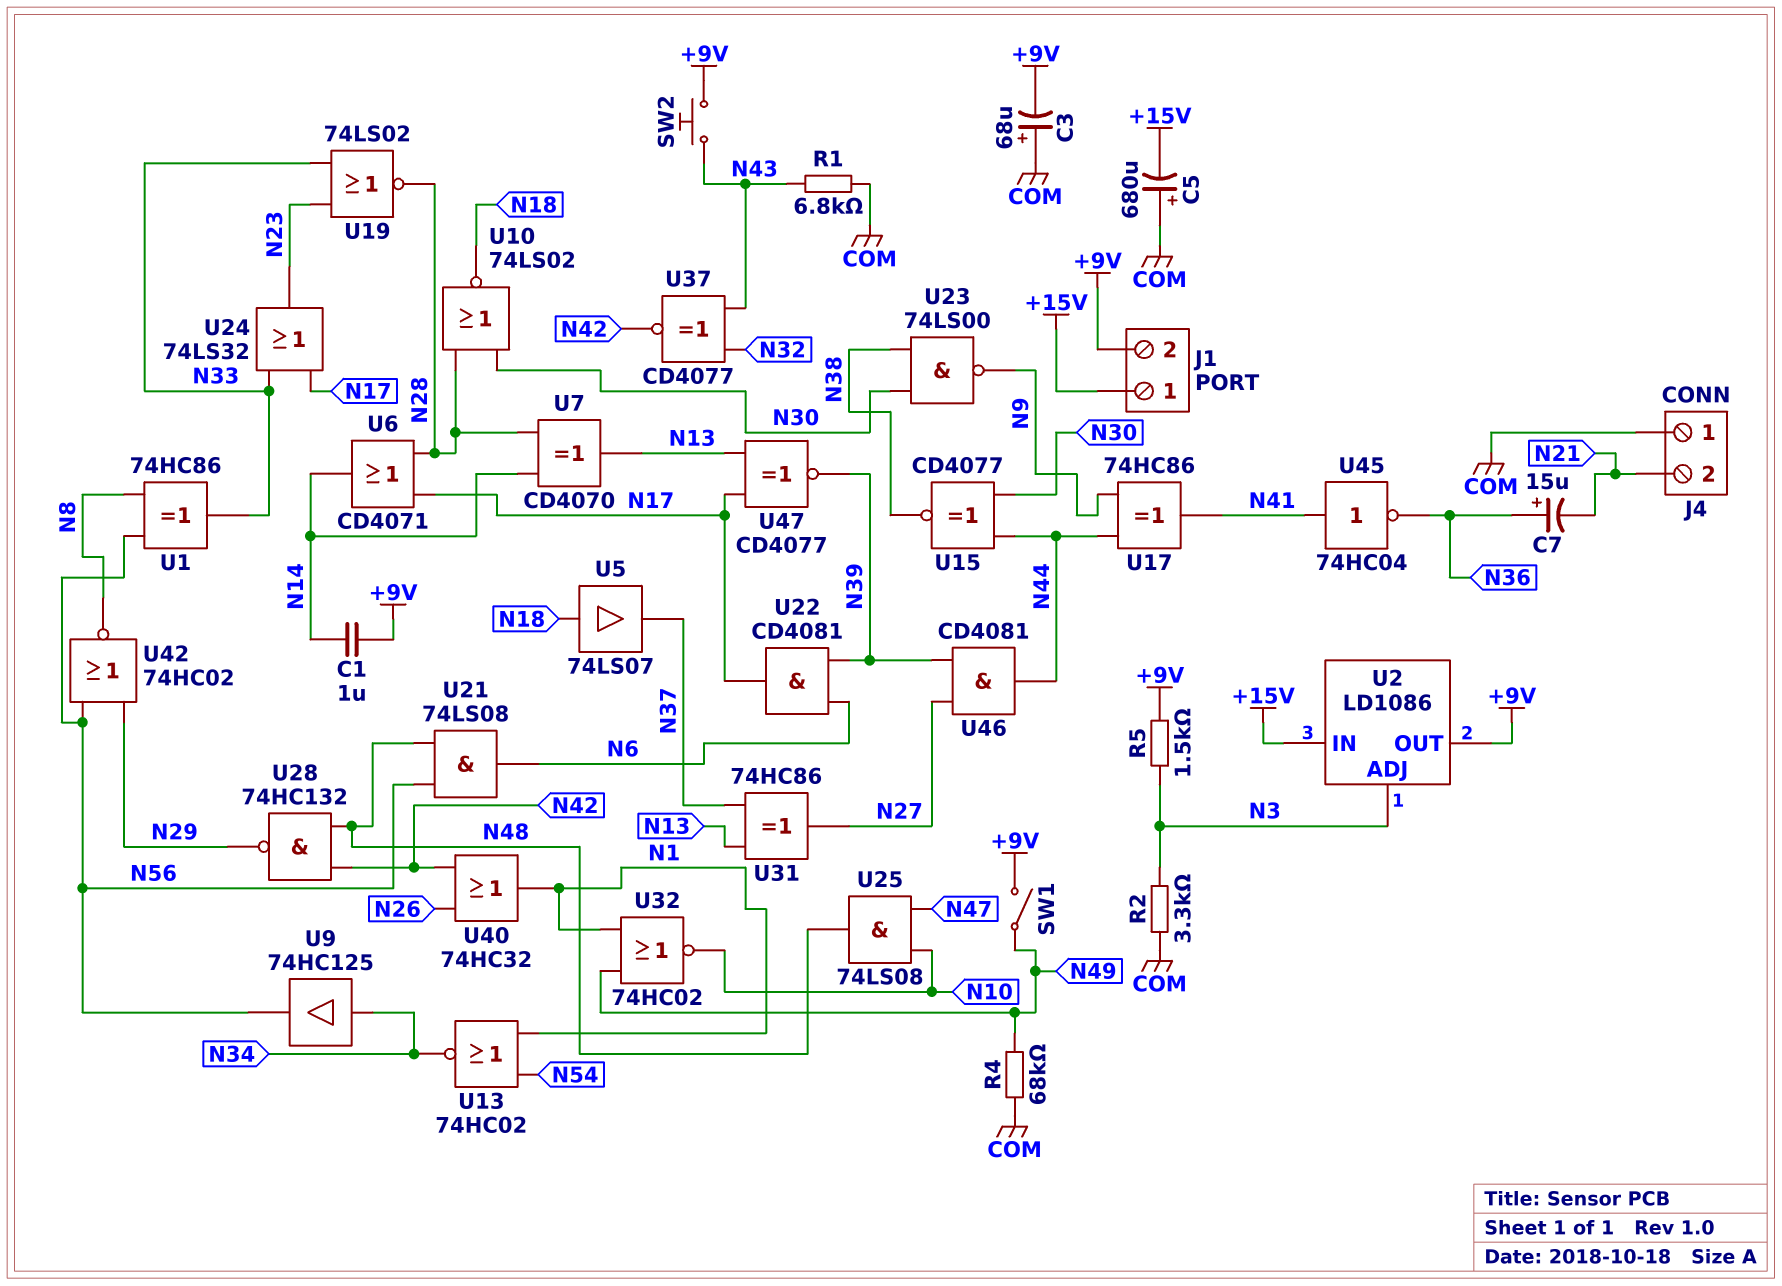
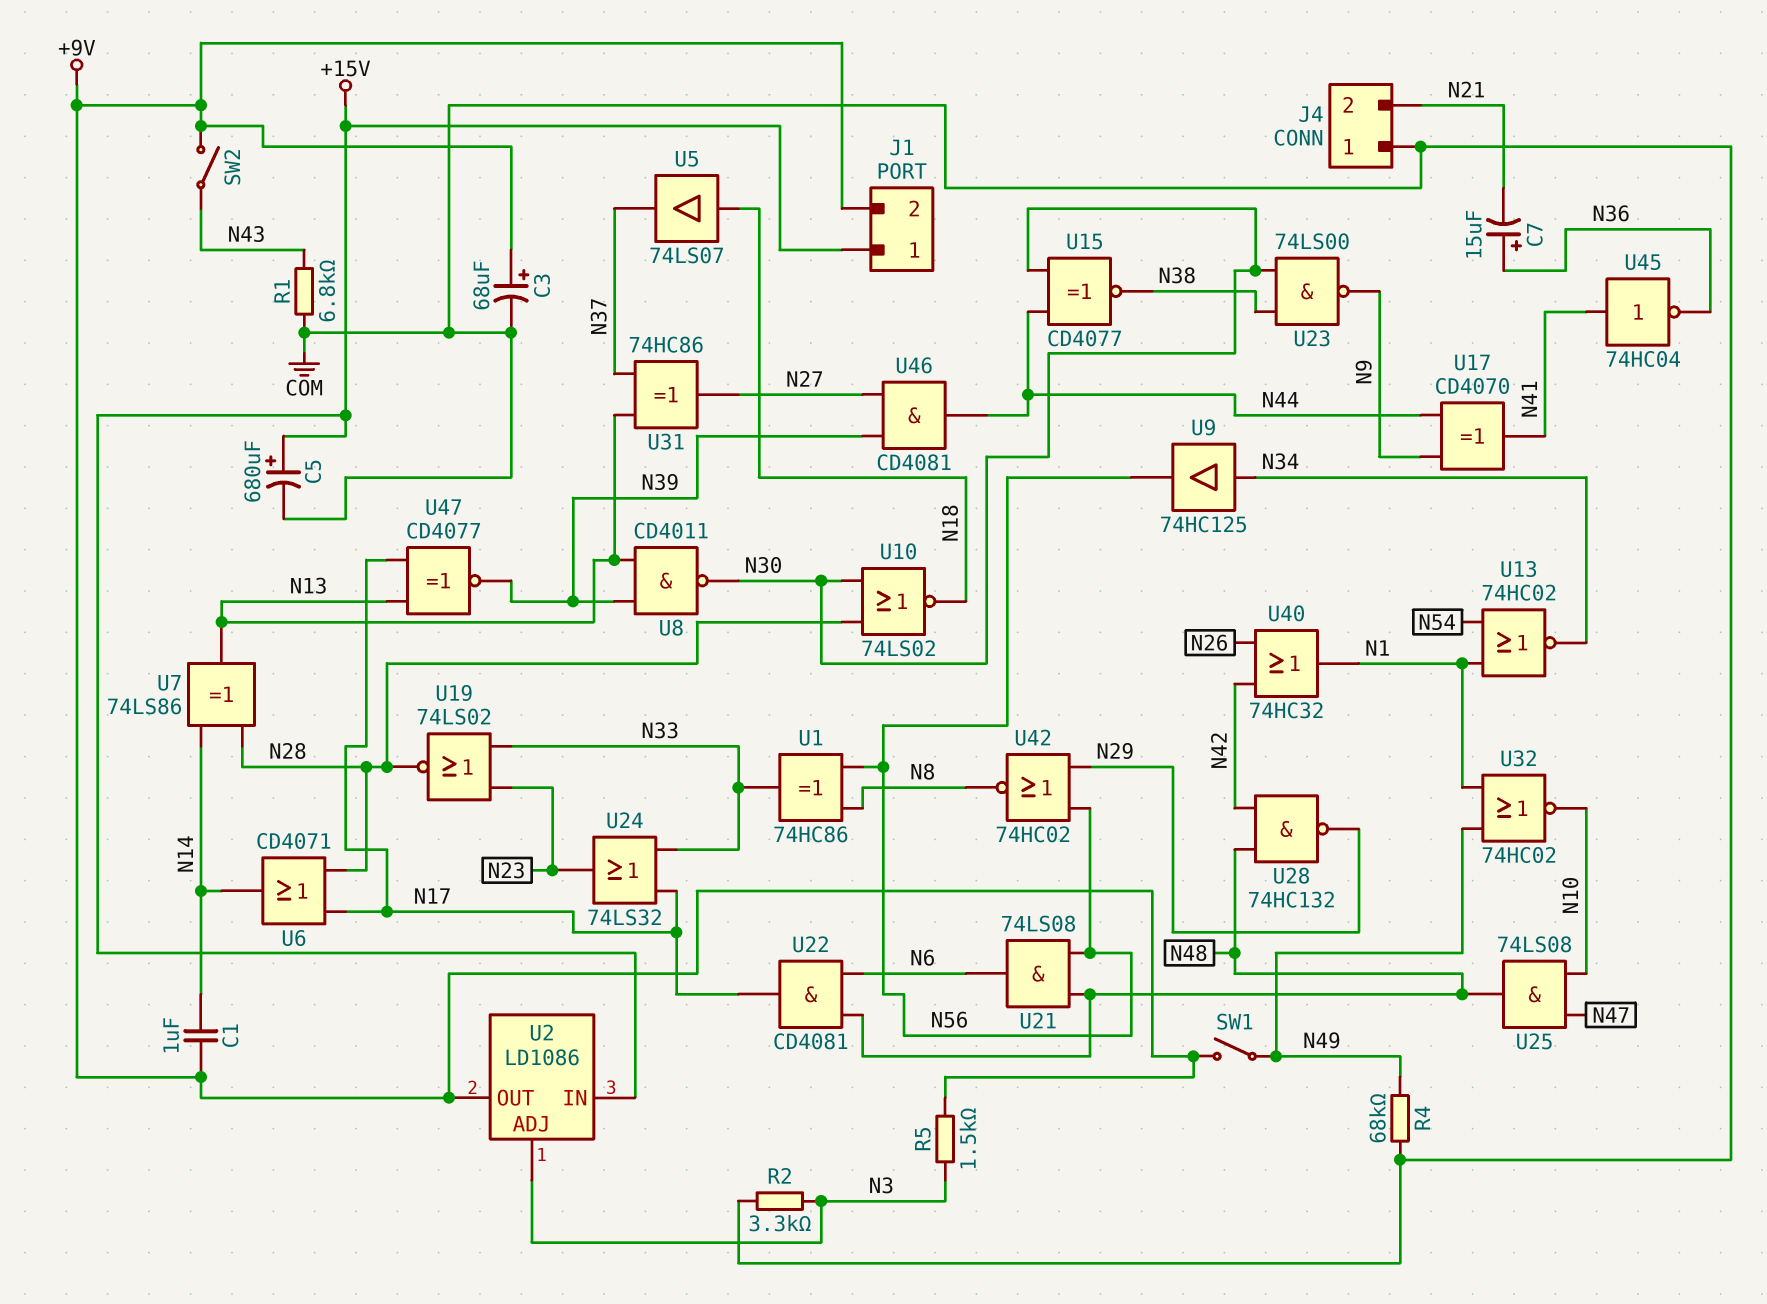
C3: 68uF (plus COM, minus +9V) -> 68uF (plus +9V, minus COM)
C5: 680uF (plus COM, minus +15V) -> 680uF (plus +15V, minus COM)
SW2: button (+9V, N43) -> switch (+9V, N43)
U7: XOR CD4070 (in N14, in N28, out N13) -> XOR 74LS86 (in N14, in N28, out N13)
U8: none -> NAND CD4011 (in N13, in N39, out N30)
U17: XOR 74HC86 (in N9, in N44, out N41) -> XOR CD4070 (in N9, in N44, out N41)
U22: AND CD4081 (in N6, in N39, out N17) -> AND CD4081 (in N6, in N48, out N17)
U37: XNOR CD4077 (in N32, in N43, out N42) -> none

